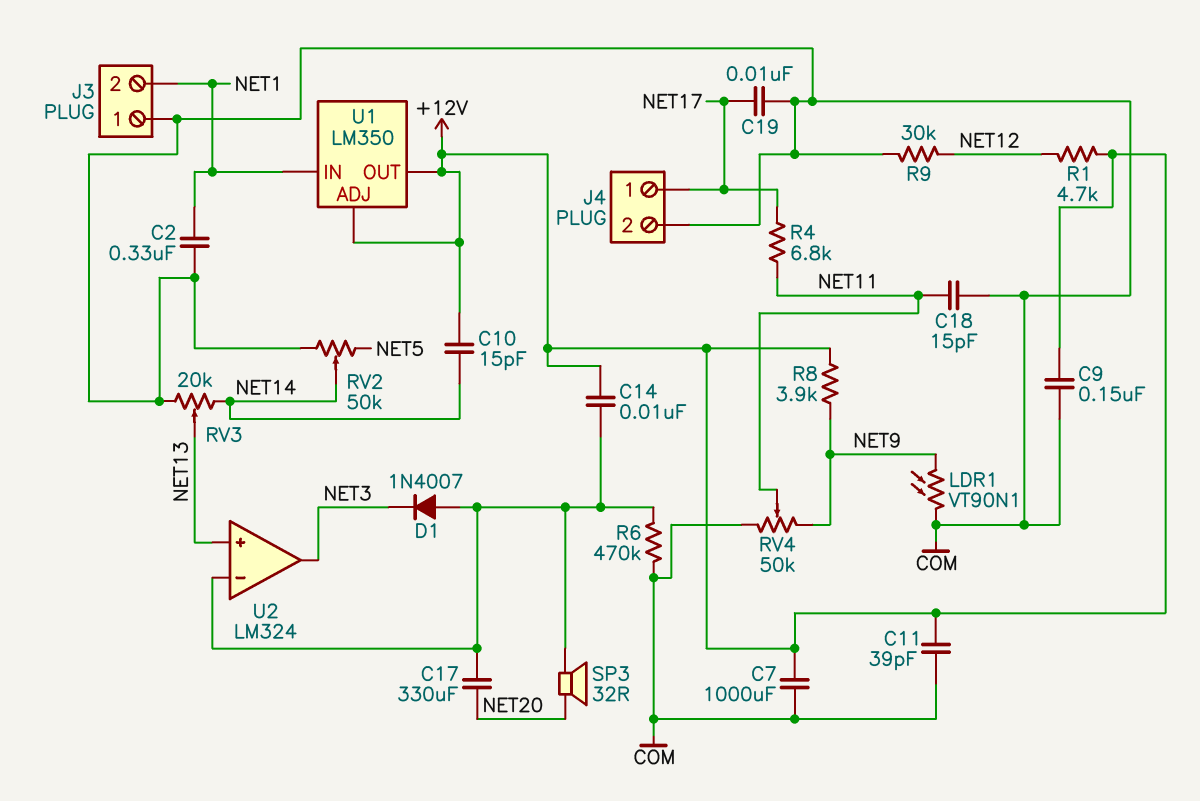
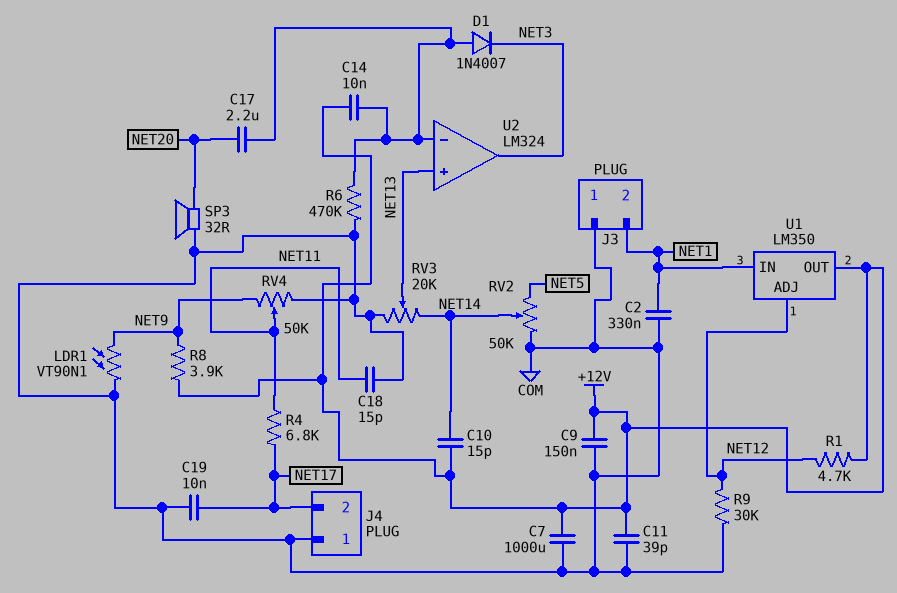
C17: 330uF (NET20, U2/in-) -> 2.2uF (NET20, U2/in-)
J4 pin 1: NET17 -> COM
J4 pin 2: COM -> NET17
SP3: speaker 32R (NET20, U2/in-) -> speaker 32R (COM, NET20)
U1 pin ADJ: +12V -> NET12

